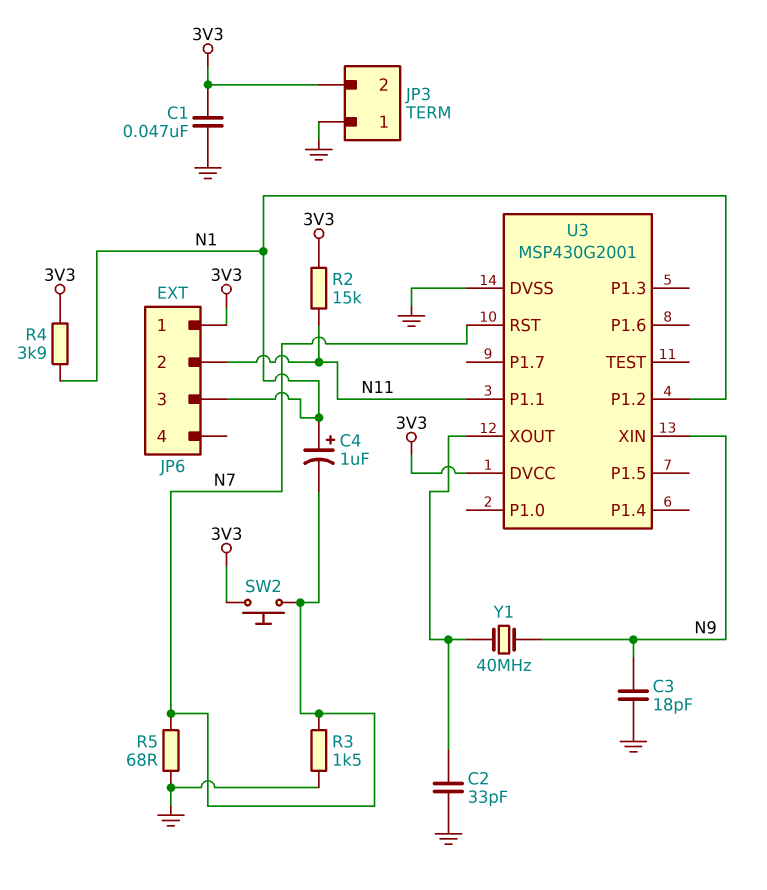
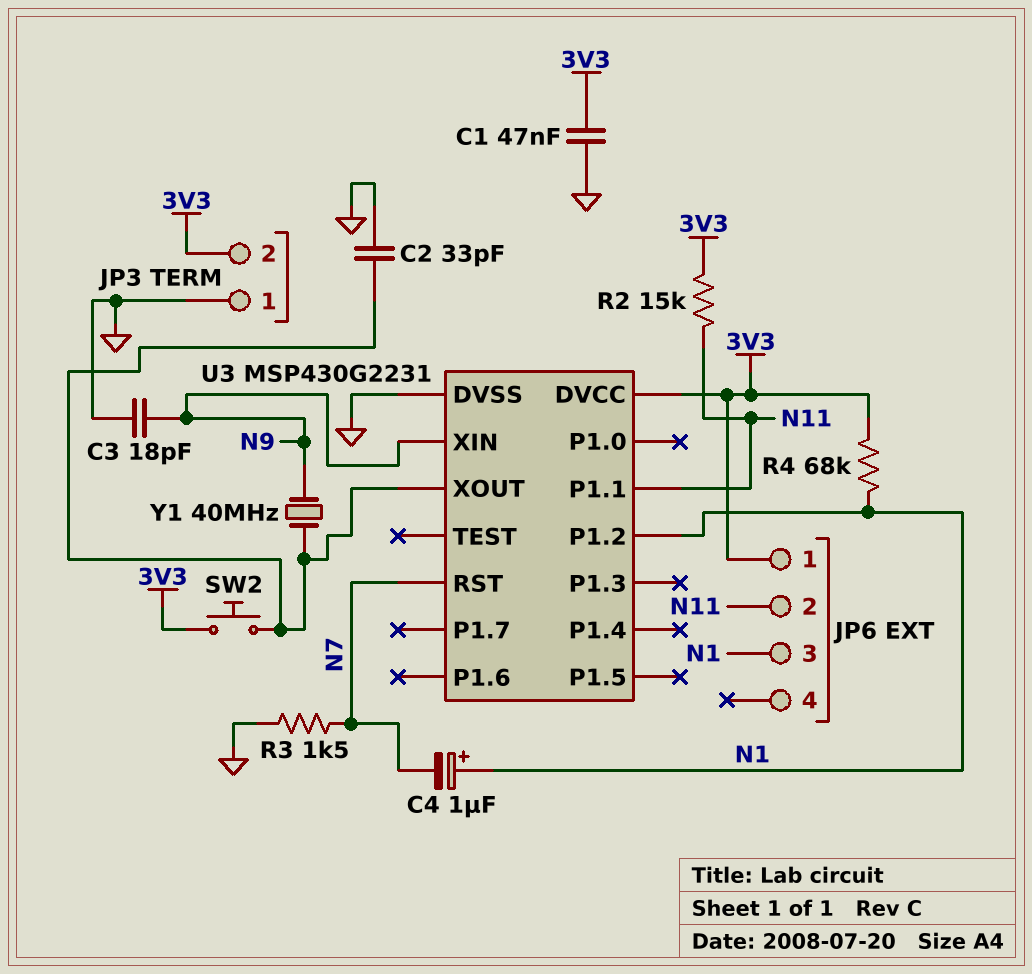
R4: 3.9k (3V3, N1) -> 68k (3V3, N1)
R5: 68 (GND, N7) -> none
SW2: button (3V3, N7) -> button (3V3, U3/XOUT)
U3: MSP430G2001 -> MSP430G2231

